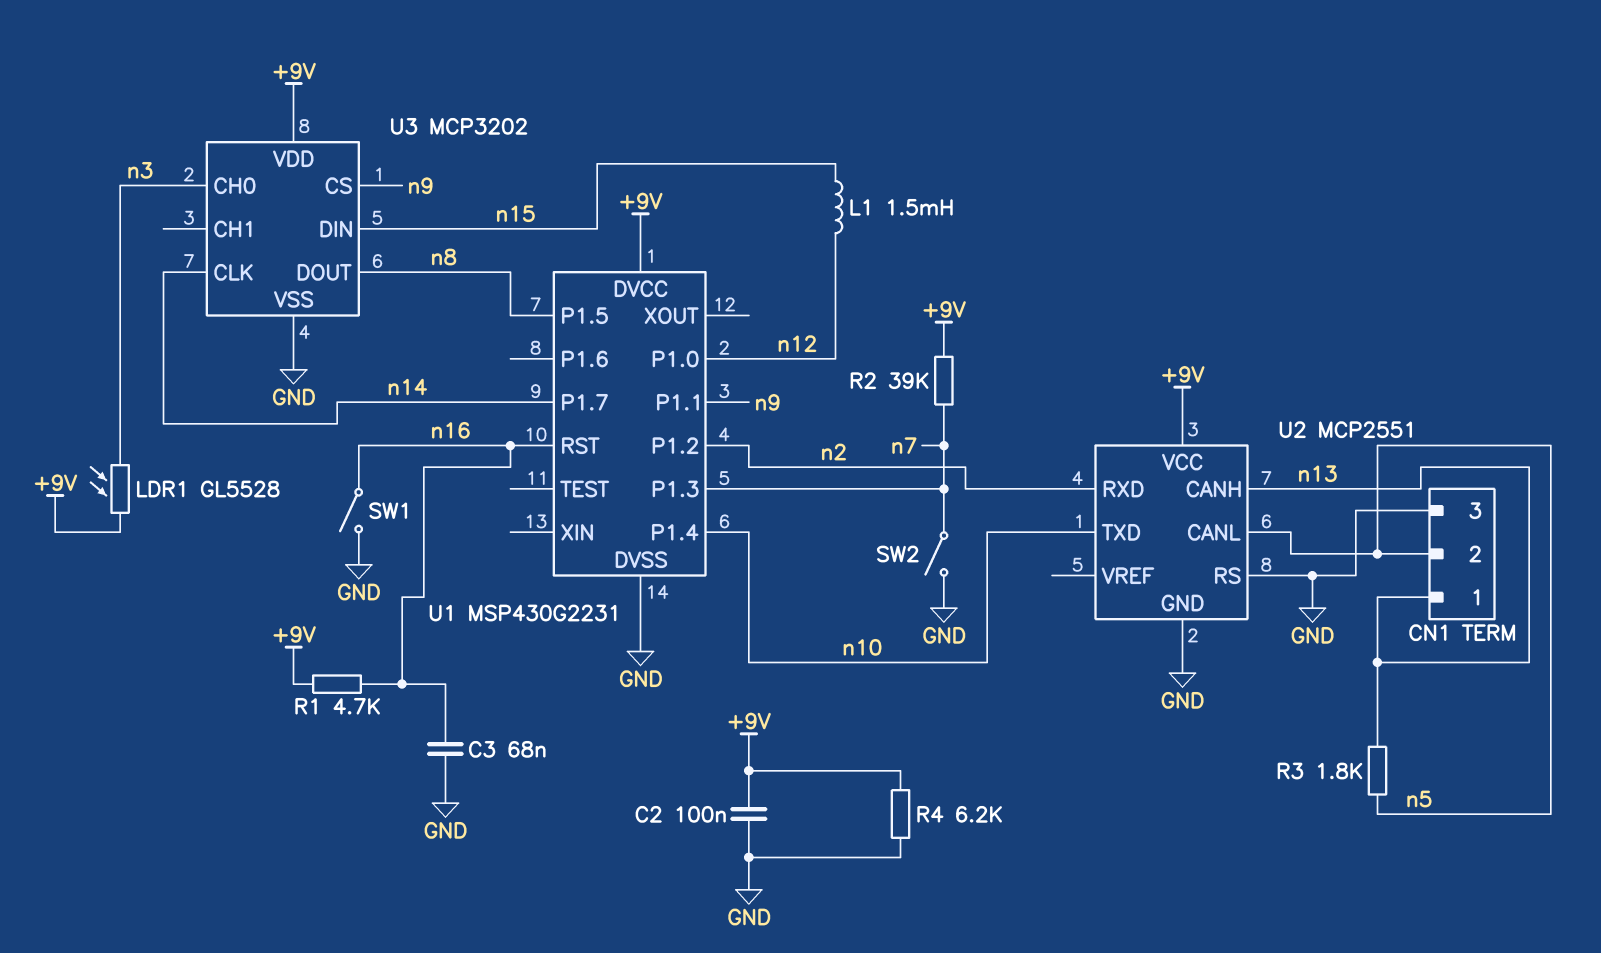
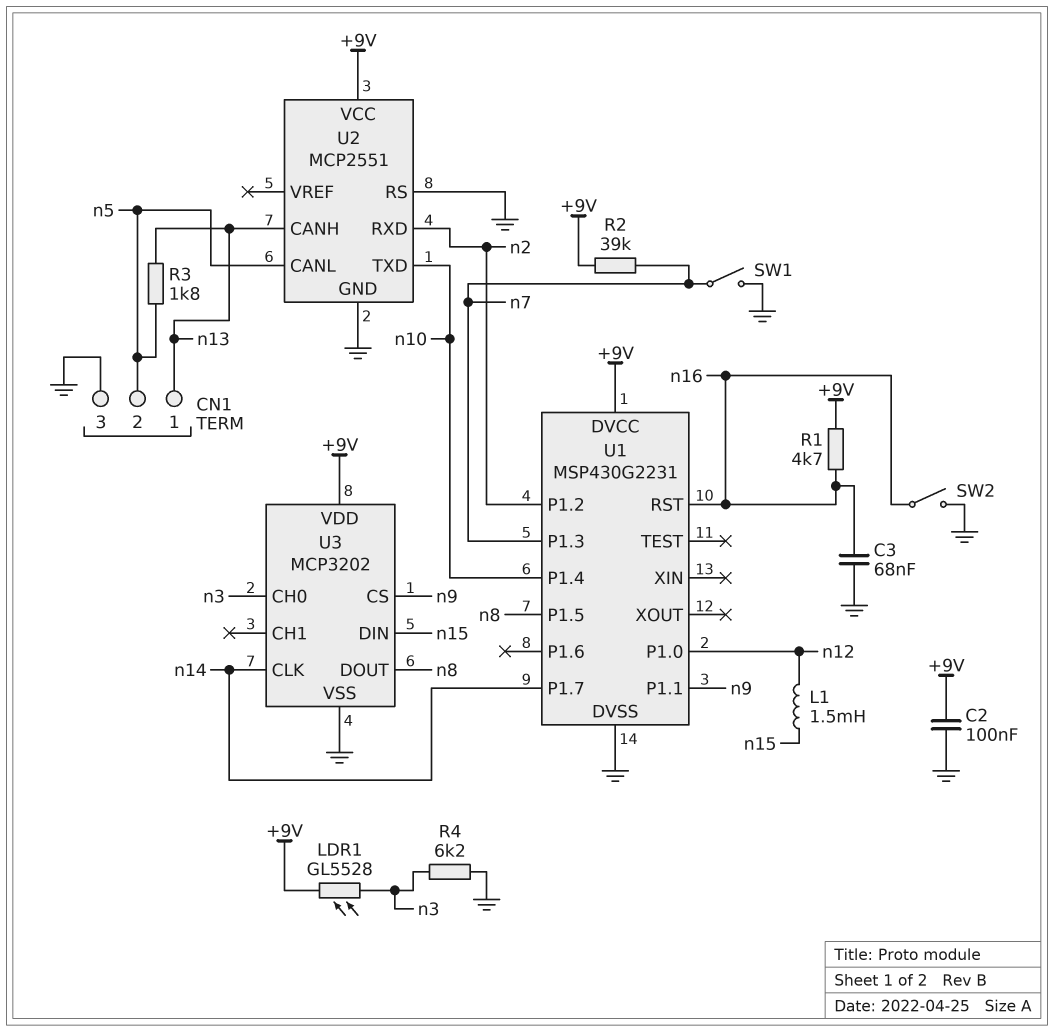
R4: 6.2k (+9V, GND) -> 6.2k (GND, n3)
SW1: switch (GND, n16) -> switch (GND, n7)
SW2: switch (GND, n7) -> switch (GND, n16)

